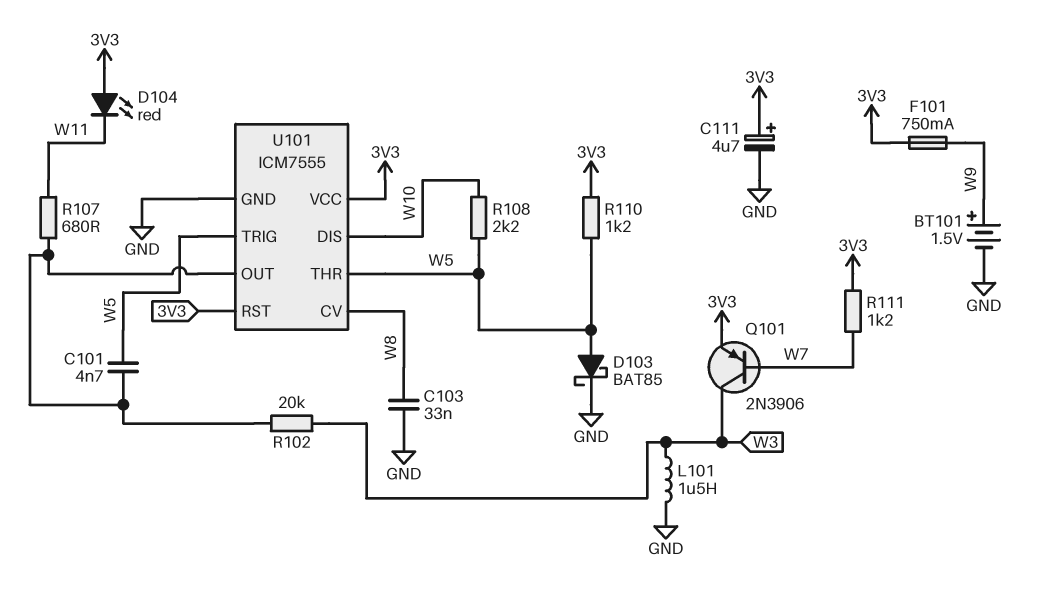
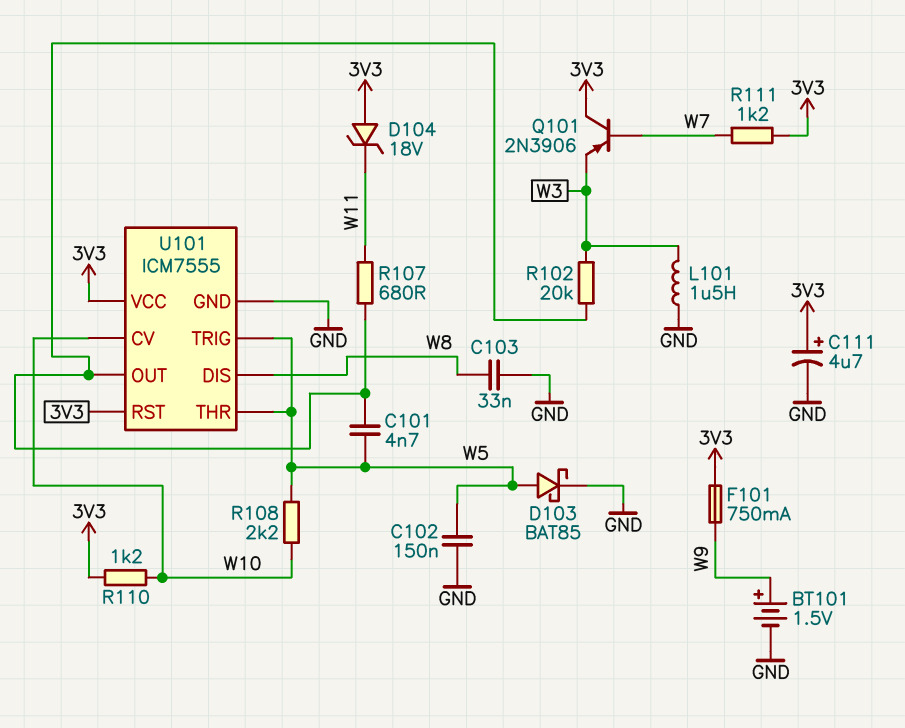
C102: none -> 150nF (GND, W5)
D104: LED red (A 3V3, K W11) -> zener 18V (A 3V3, K W11)
Q101: PNP 2N3906 (B W7, C W3, E 3V3) -> PNP 2N3906 (B W7, C 3V3, E W3)
R110: 1.2k (3V3, W5) -> 1.2k (3V3, W10)
U101 pin CV: W8 -> W10
U101 pin DIS: W10 -> W8

